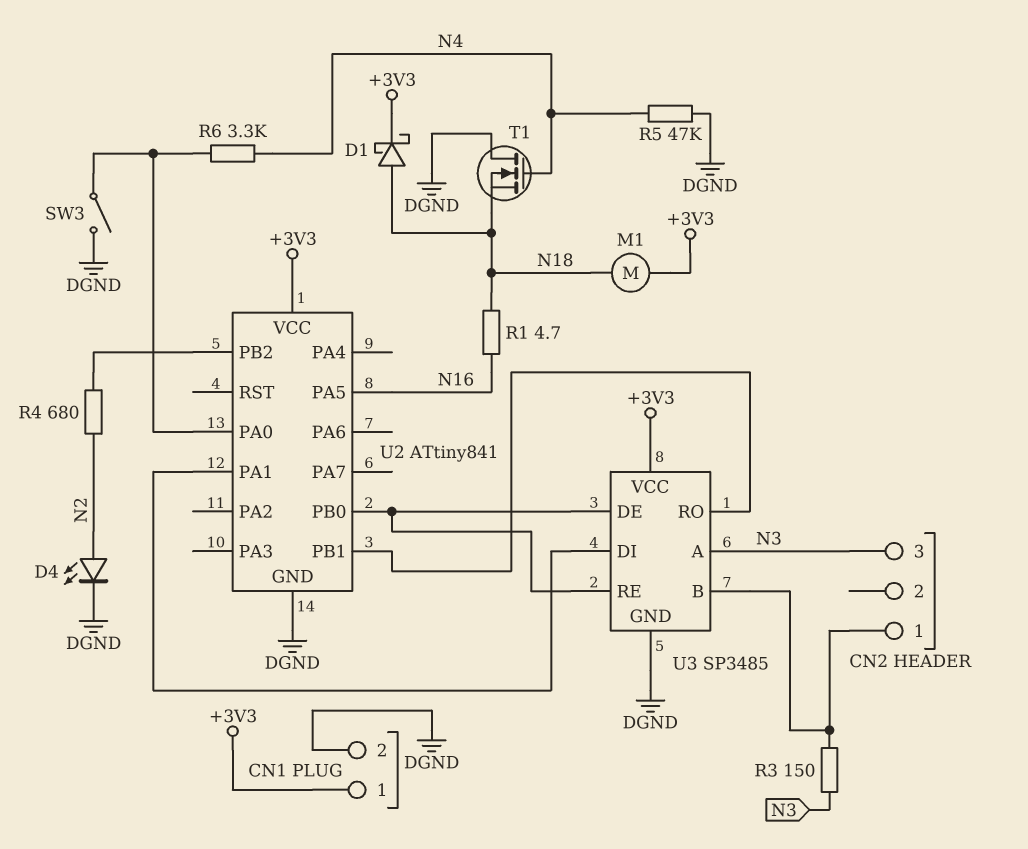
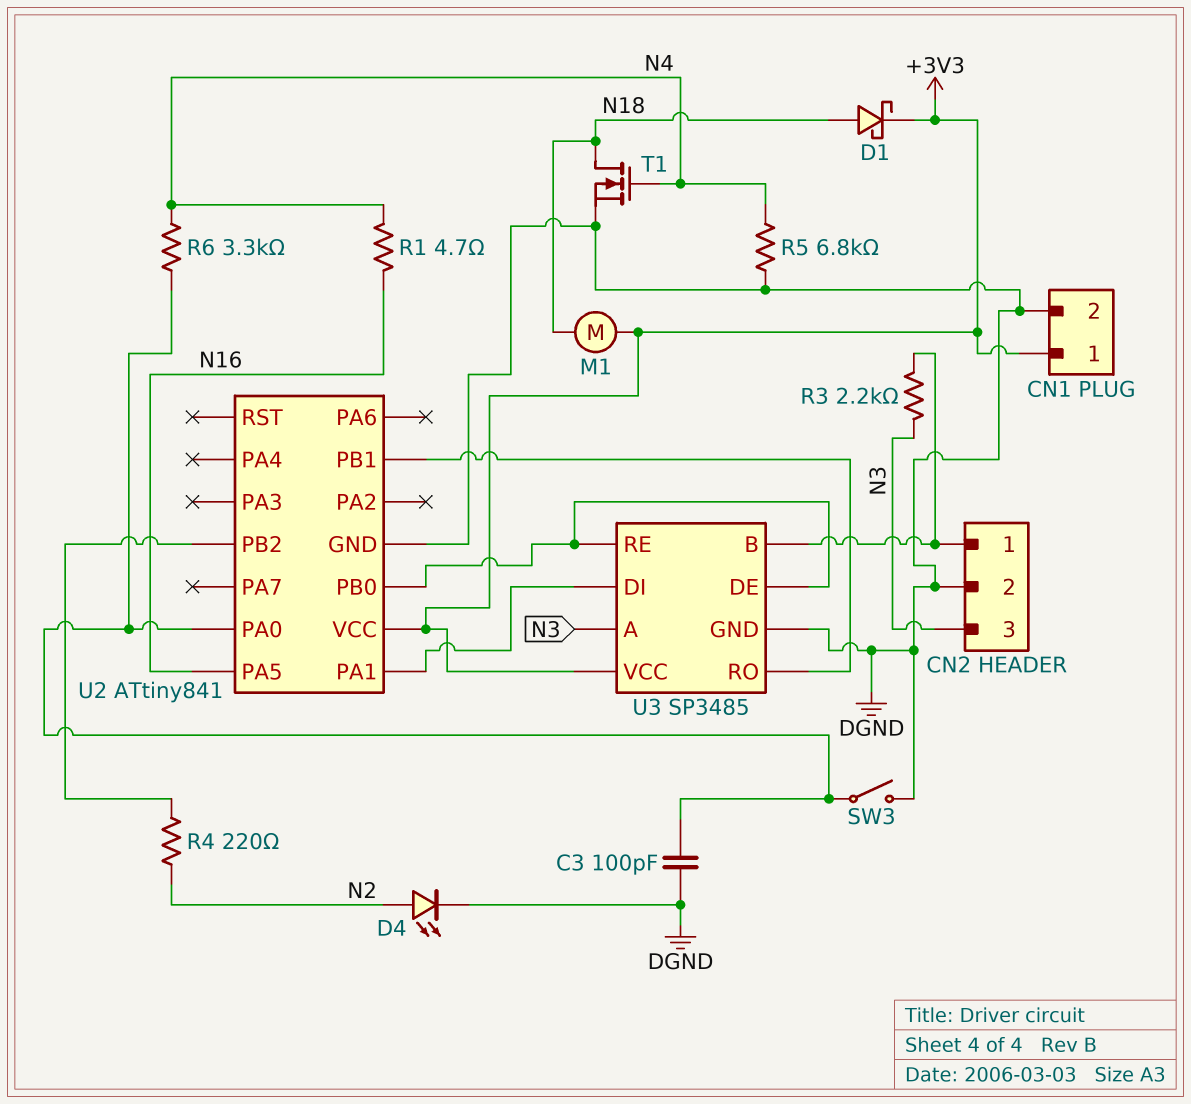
C3: none -> 100pF (DGND, U2/PA0)
CN2 pin 2: none -> DGND
R1: 4.7 (N16, N18) -> 4.7 (N4, N16)
R3: 150 (CN2/1, N3) -> 2.2k (CN2/1, N3)
R4: 680 (N2, U2/PB2) -> 220 (N2, U2/PB2)
R5: 47k (DGND, N4) -> 6.8k (DGND, N4)
T1: NMOS (G N4, D DGND, S N18) -> NMOS (G N4, D N18, S DGND)

